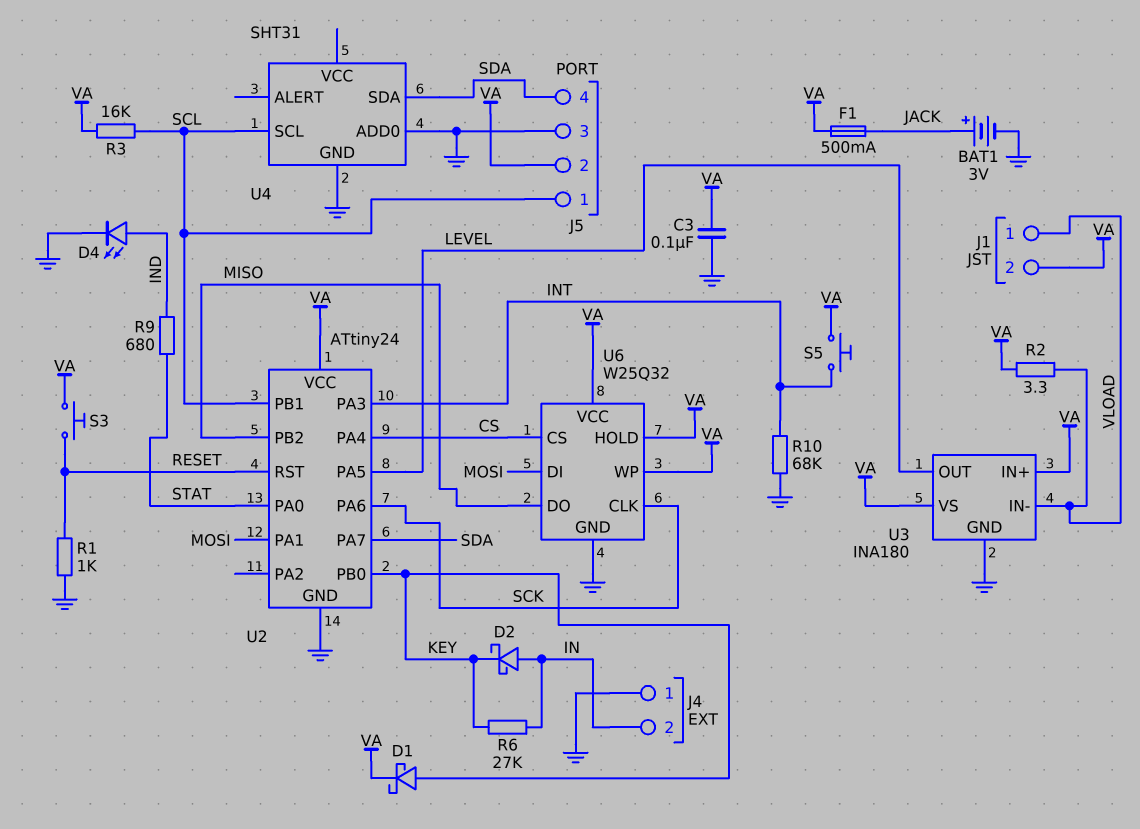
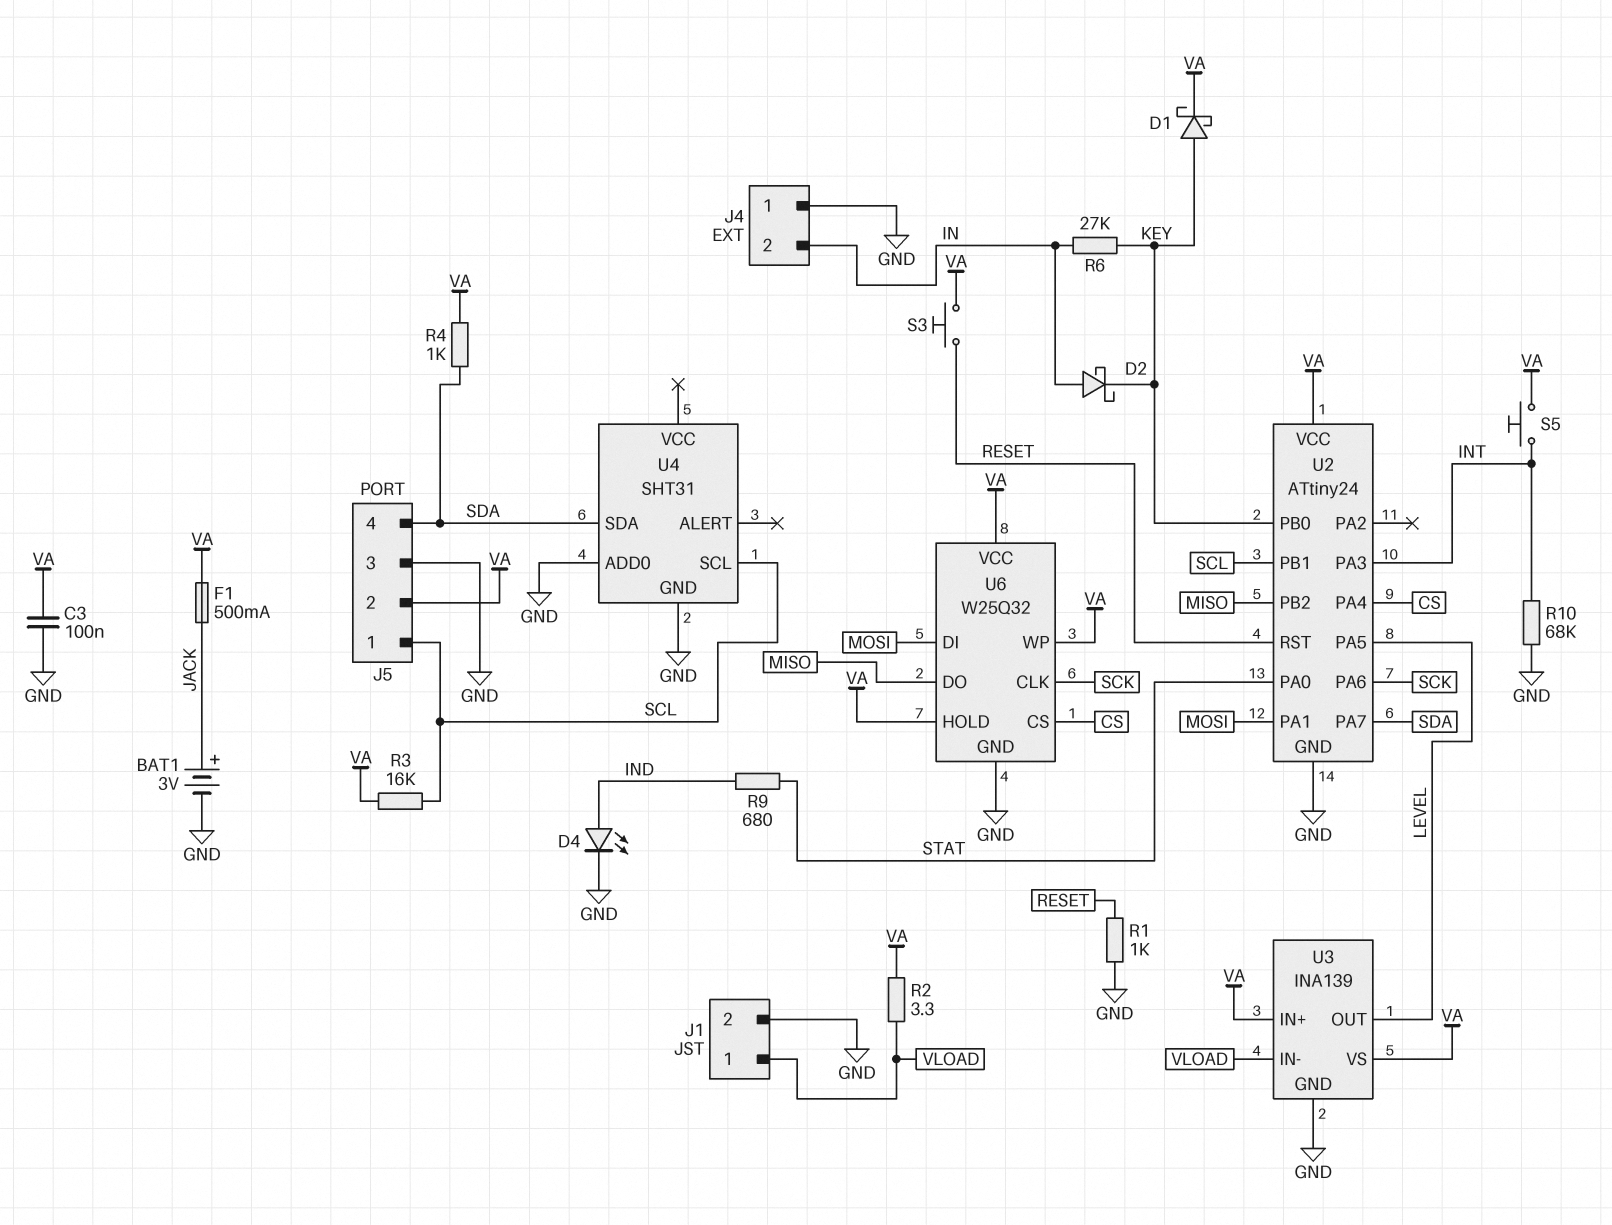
J1 pin 2: VA -> GND
R4: none -> 1k (SDA, VA)
U3: INA180 -> INA139

